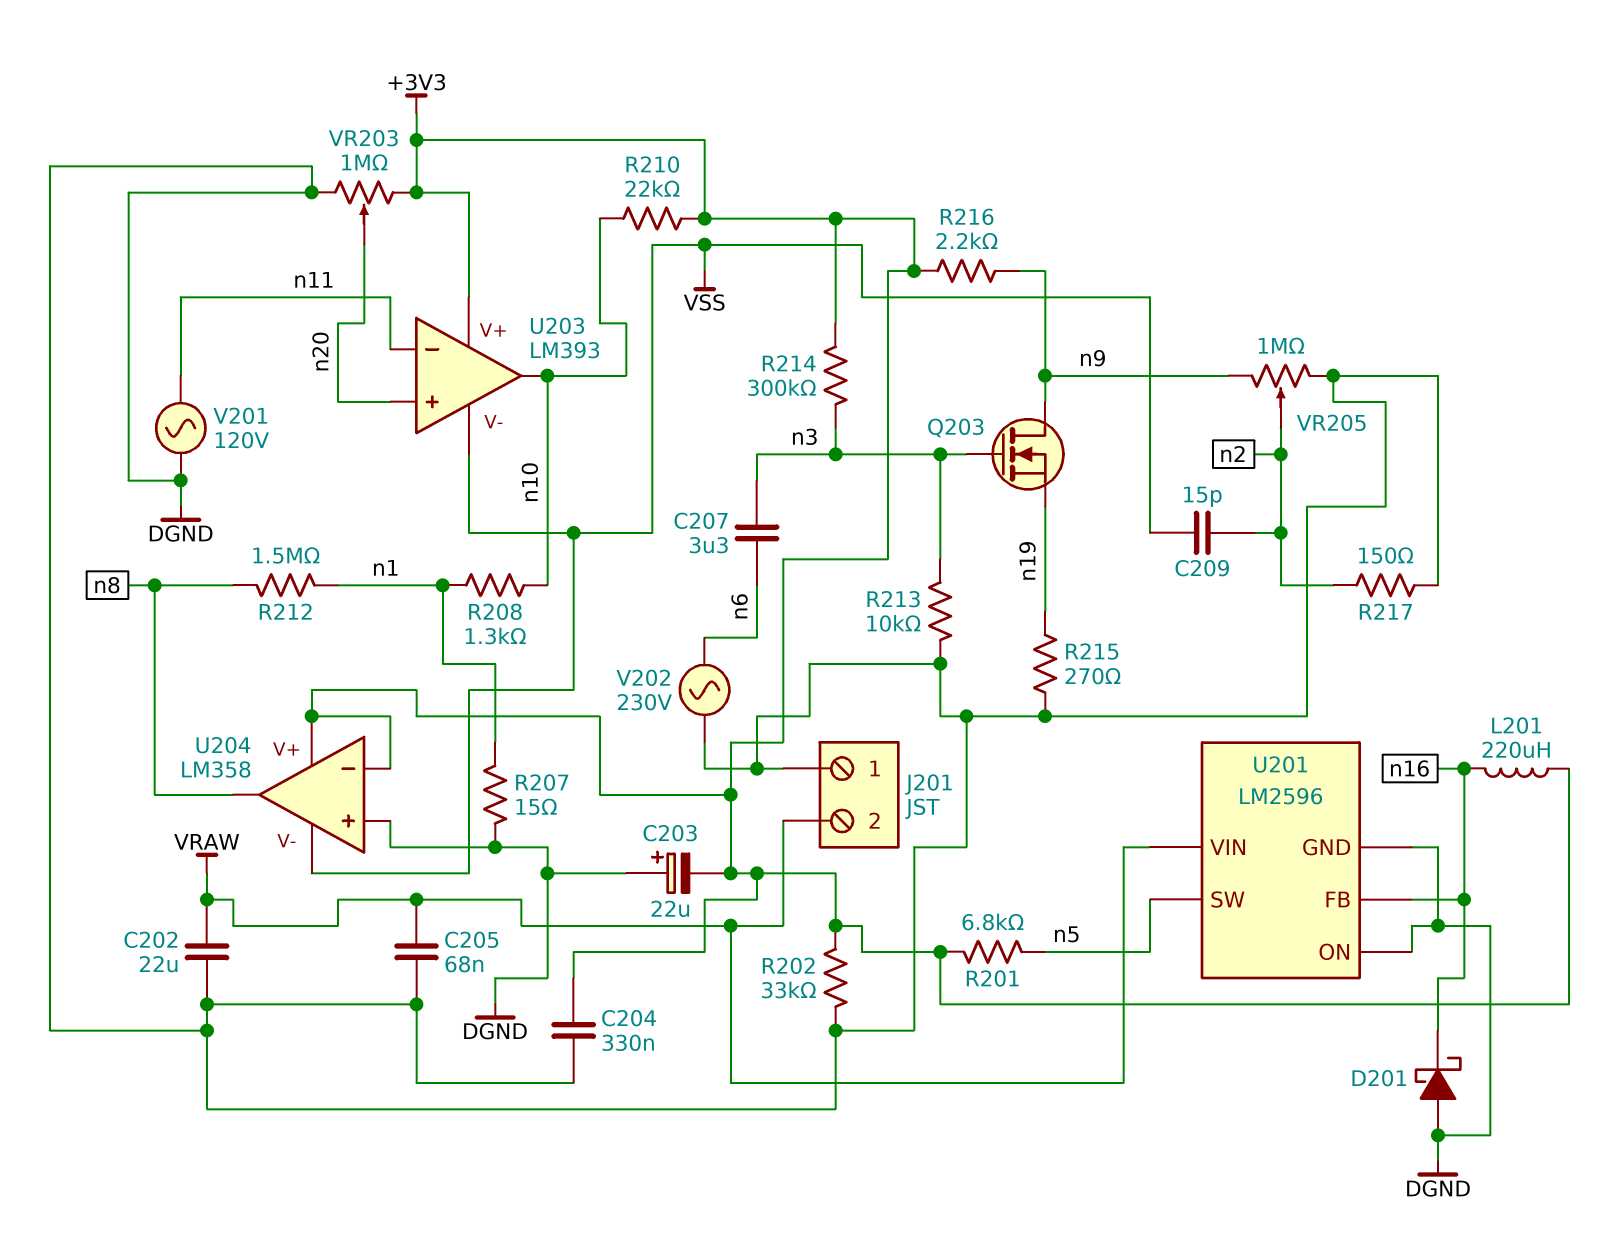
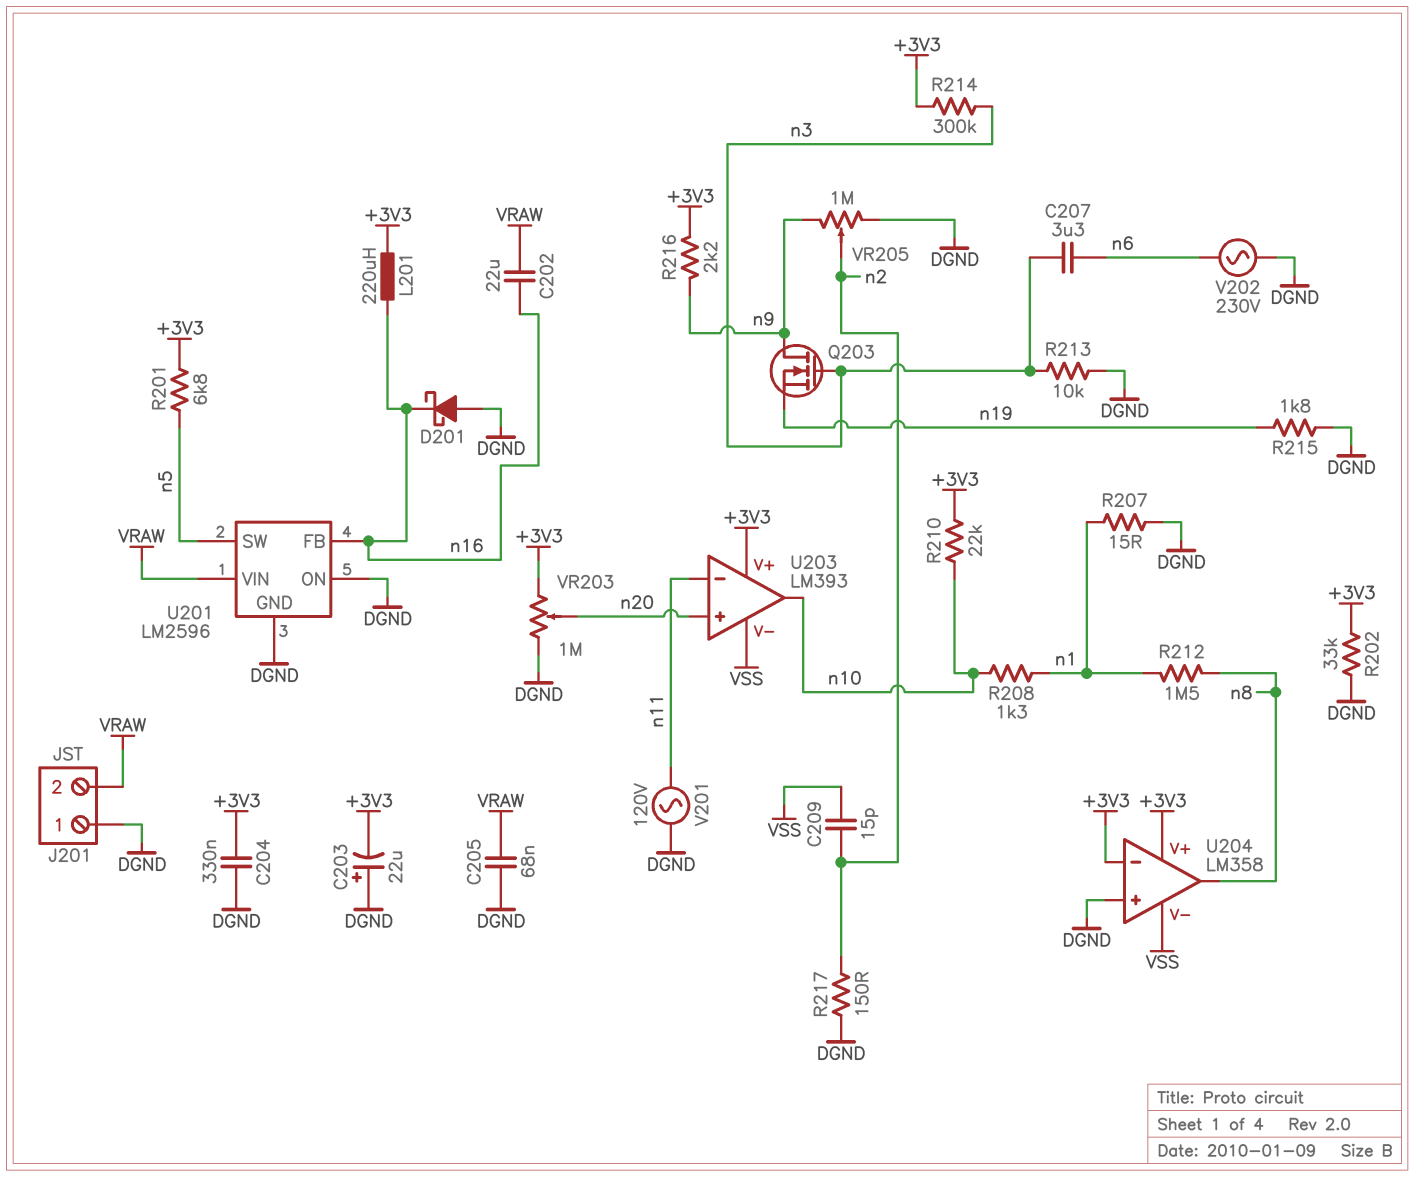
C202: 22uF (DGND, VRAW) -> 22uF (VRAW, n16)
R215: 270 (DGND, n19) -> 1.8k (DGND, n19)

